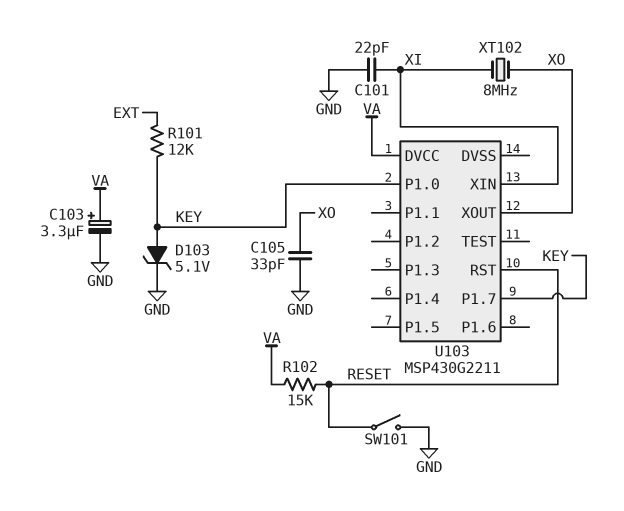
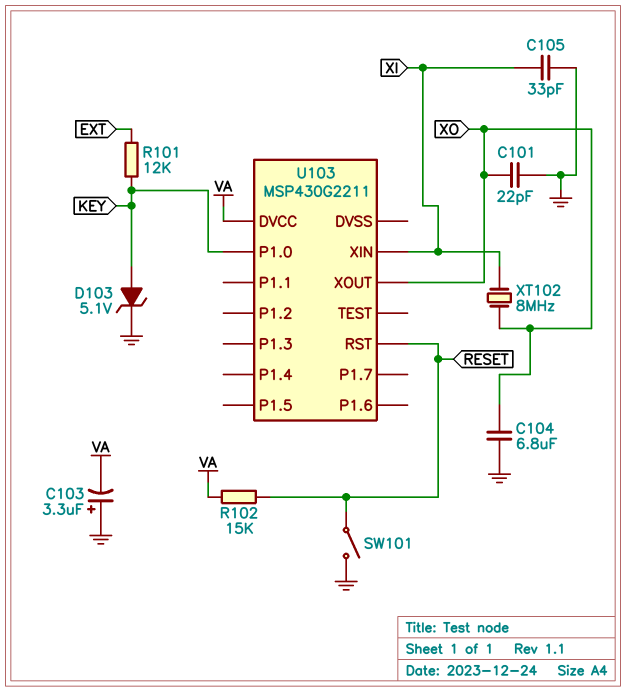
C101: 22pF (GND, XI) -> 22pF (GND, XO)
C103: 3.3uF (plus VA, minus GND) -> 3.3uF (plus GND, minus VA)
C104: none -> 6.8uF (GND, XO)
C105: 33pF (GND, XO) -> 33pF (GND, XI)
U103 pin P1.7: KEY -> none

